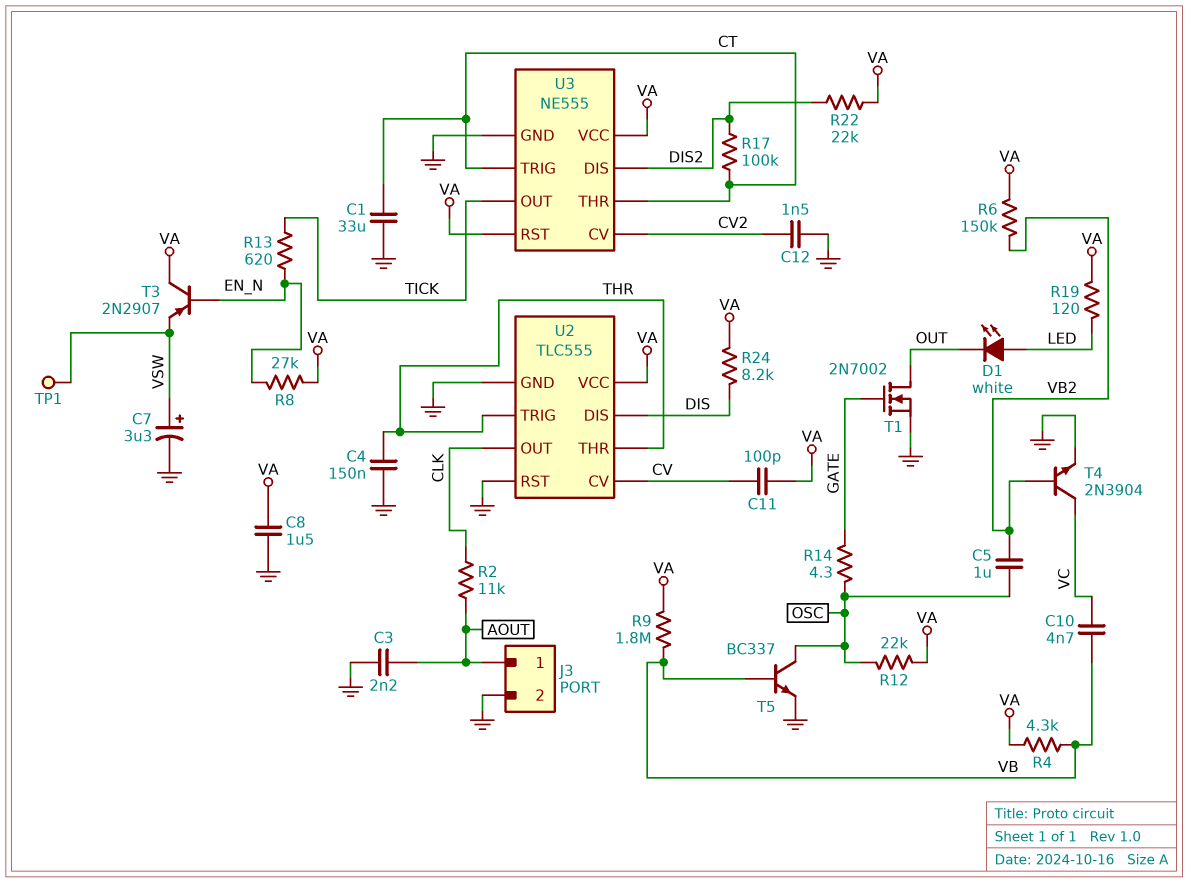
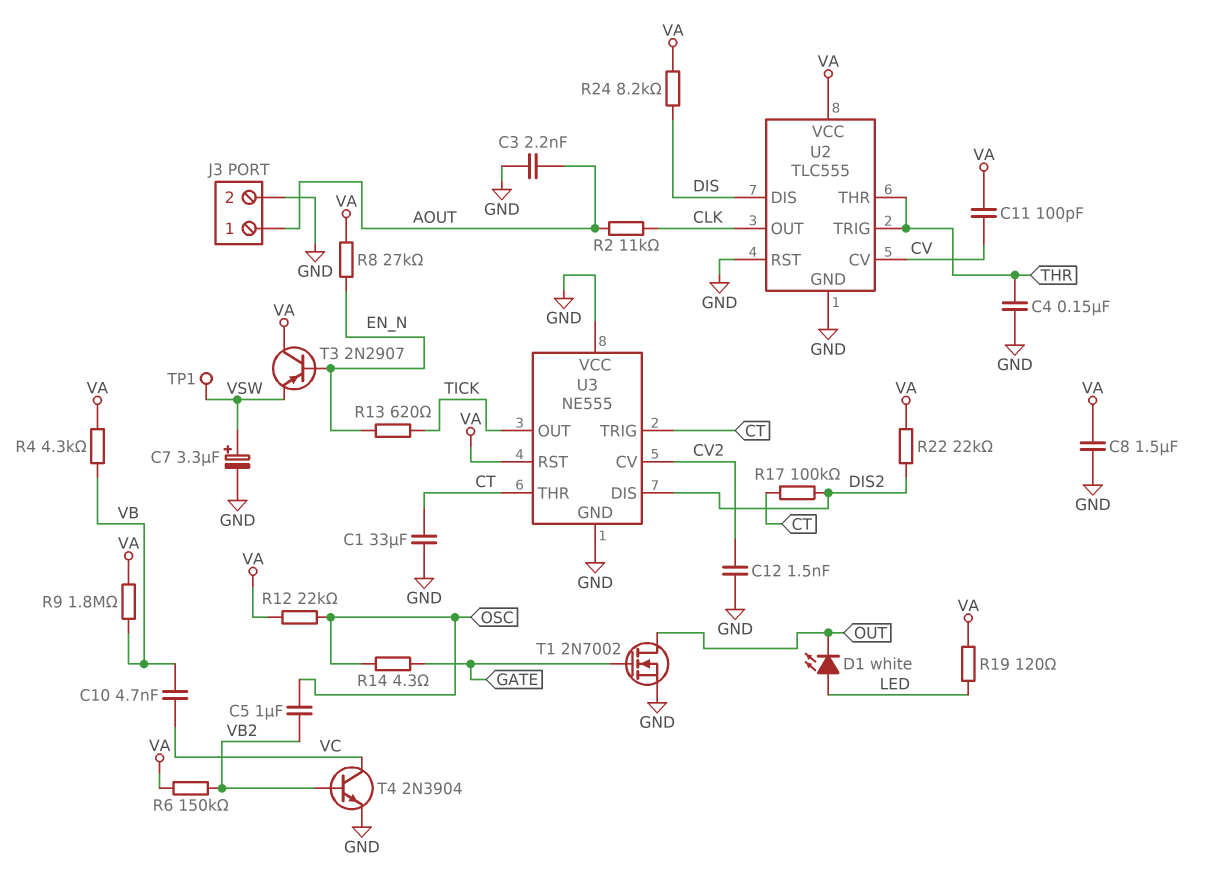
T5: NPN BC337 (B VB, C OSC, E GND) -> none
U3 pin VCC: VA -> GND

